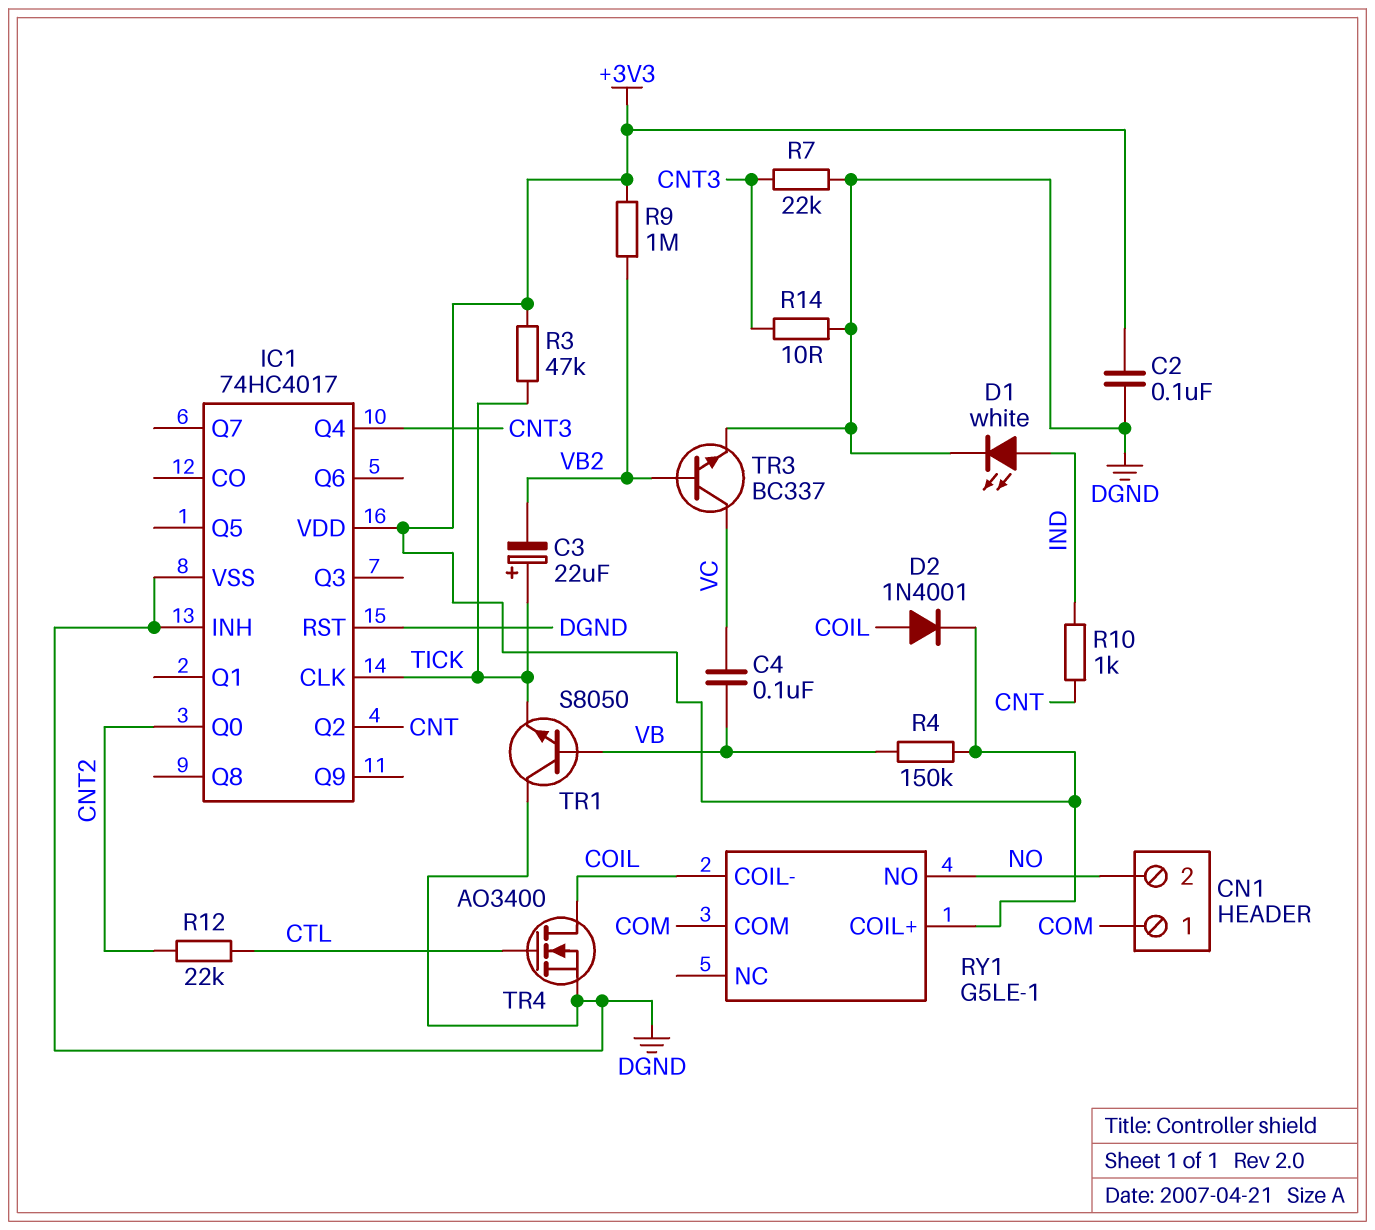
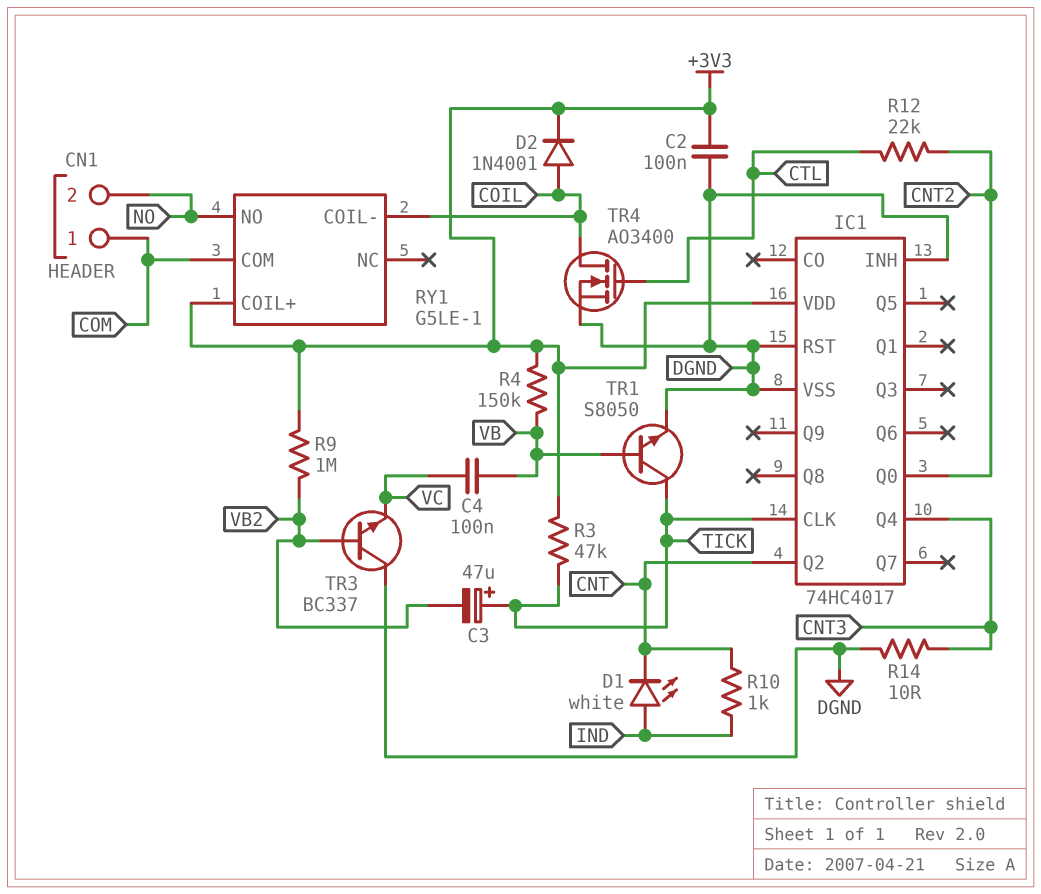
C3: 22uF (plus TICK, minus VB2) -> 47uF (plus TICK, minus VB2)
D1: LED white (A IND, K DGND) -> LED white (A IND, K CNT)
R7: 22k (CNT3, DGND) -> none
TR1: NPN S8050 (B VB, C DGND, E TICK) -> NPN S8050 (B VB, C TICK, E DGND)
TR3: NPN BC337 (B VB2, C VC, E DGND) -> NPN BC337 (B VB2, C DGND, E VC)

